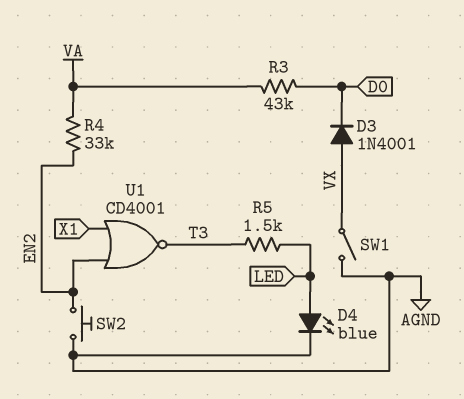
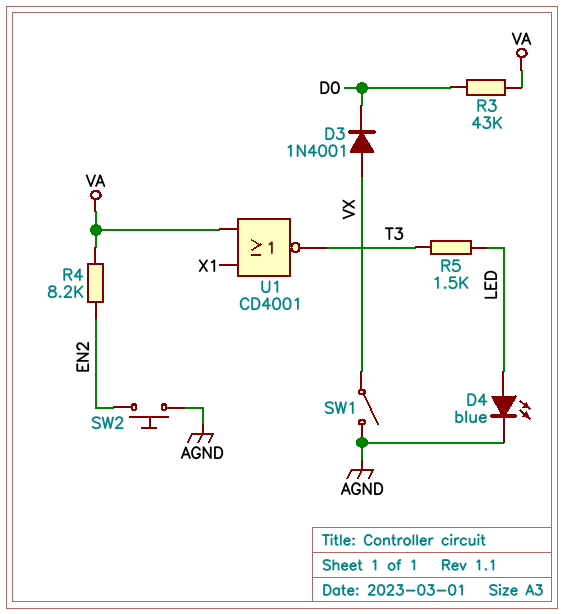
R4: 33k (EN2, VA) -> 8.2k (EN2, VA)
U1: NOR CD4001 (in EN2, in X1, out T3) -> NOR CD4001 (in VA, in X1, out T3)

